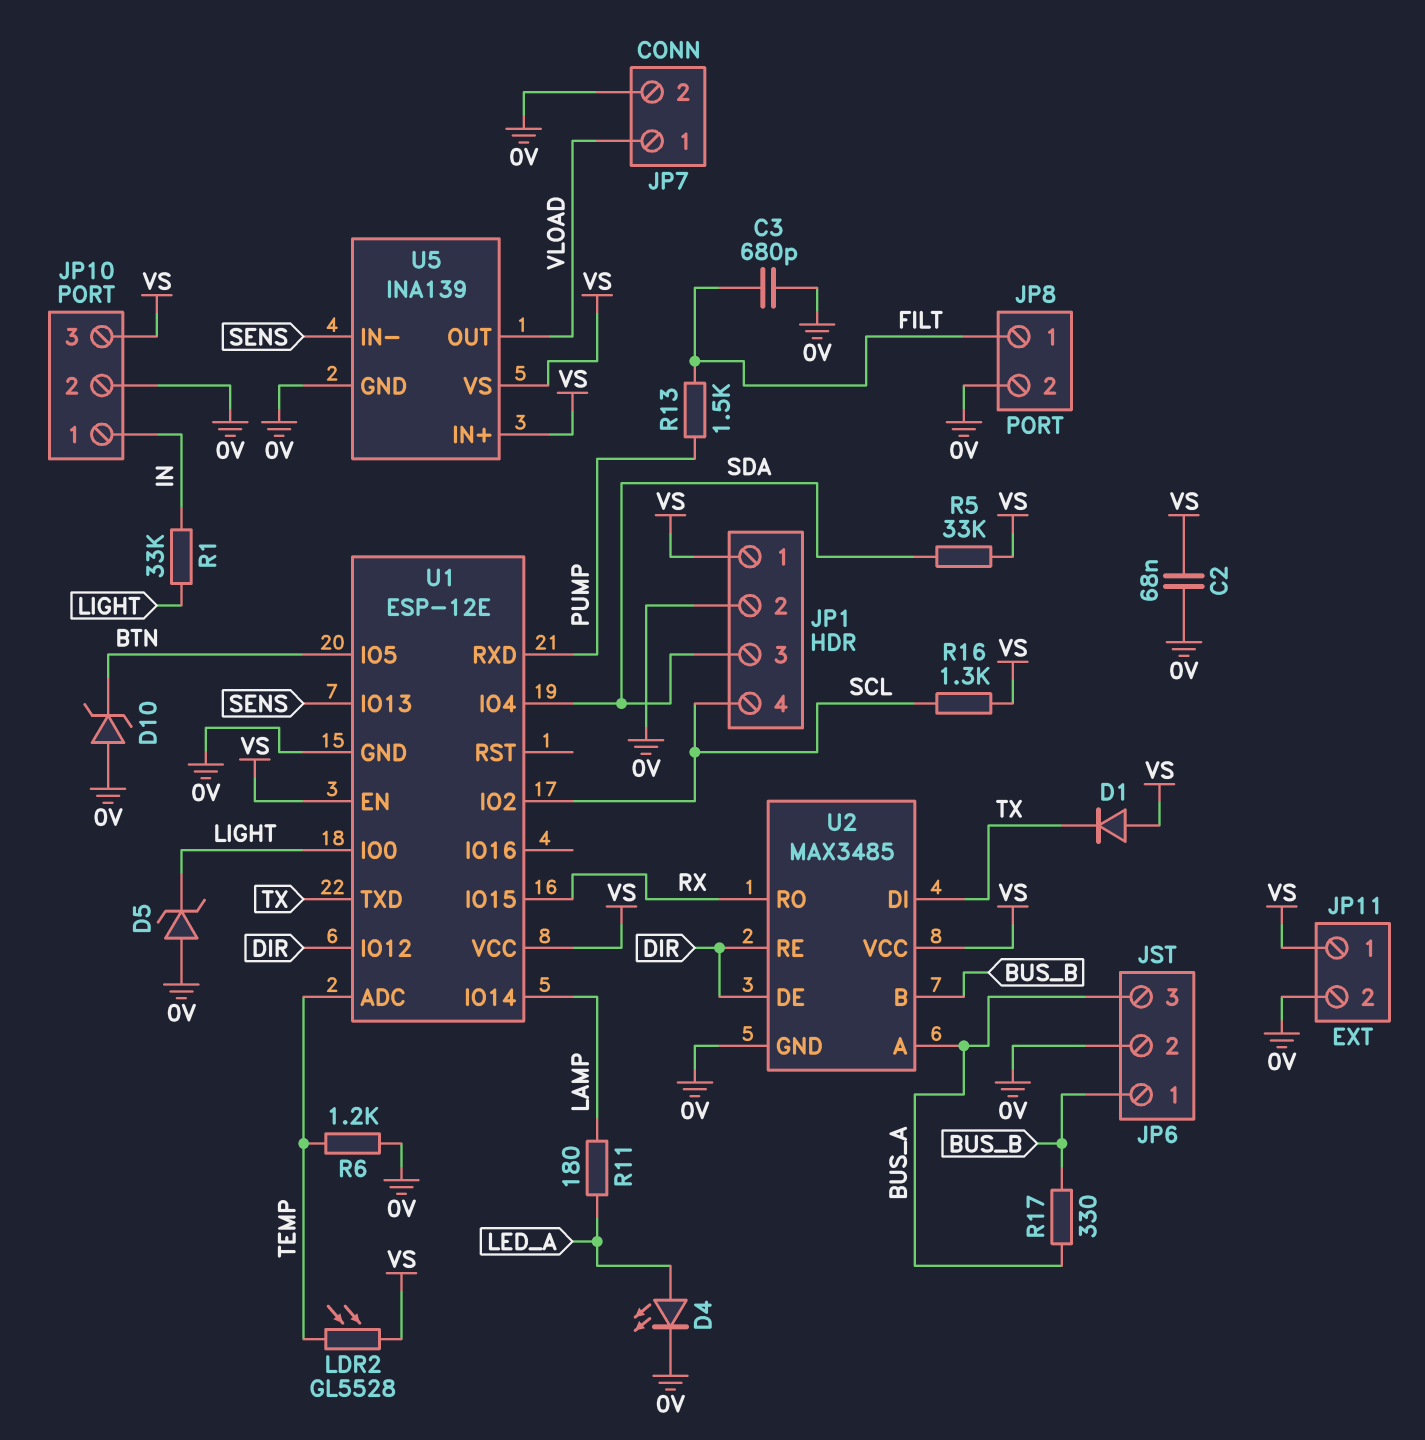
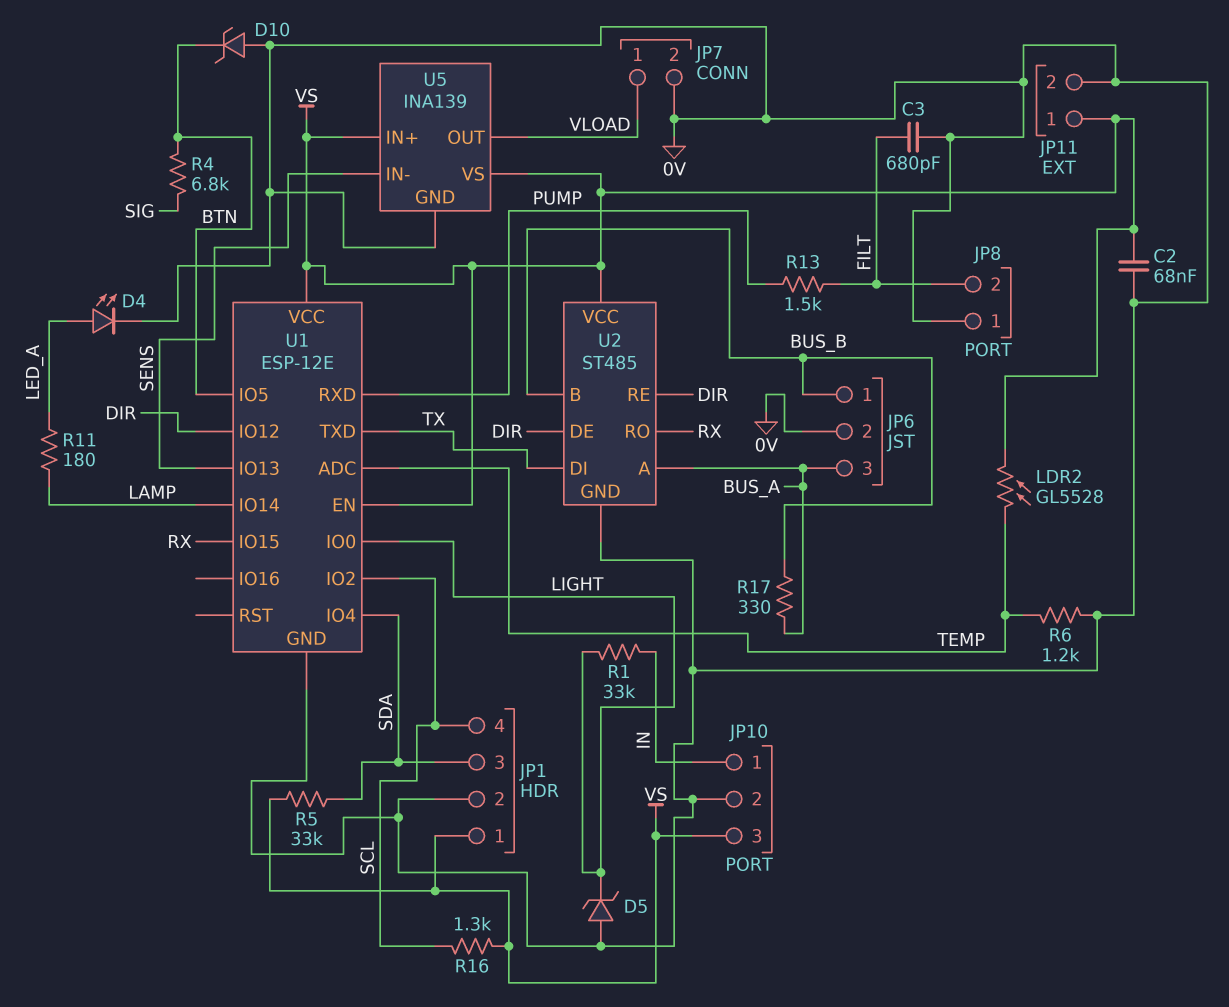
D1: diode (A VS, K TX) -> none
JP8 pin 1: FILT -> 0V
JP8 pin 2: 0V -> FILT
R4: none -> 6.8k (BTN, SIG)
U2: MAX3485 -> ST485

